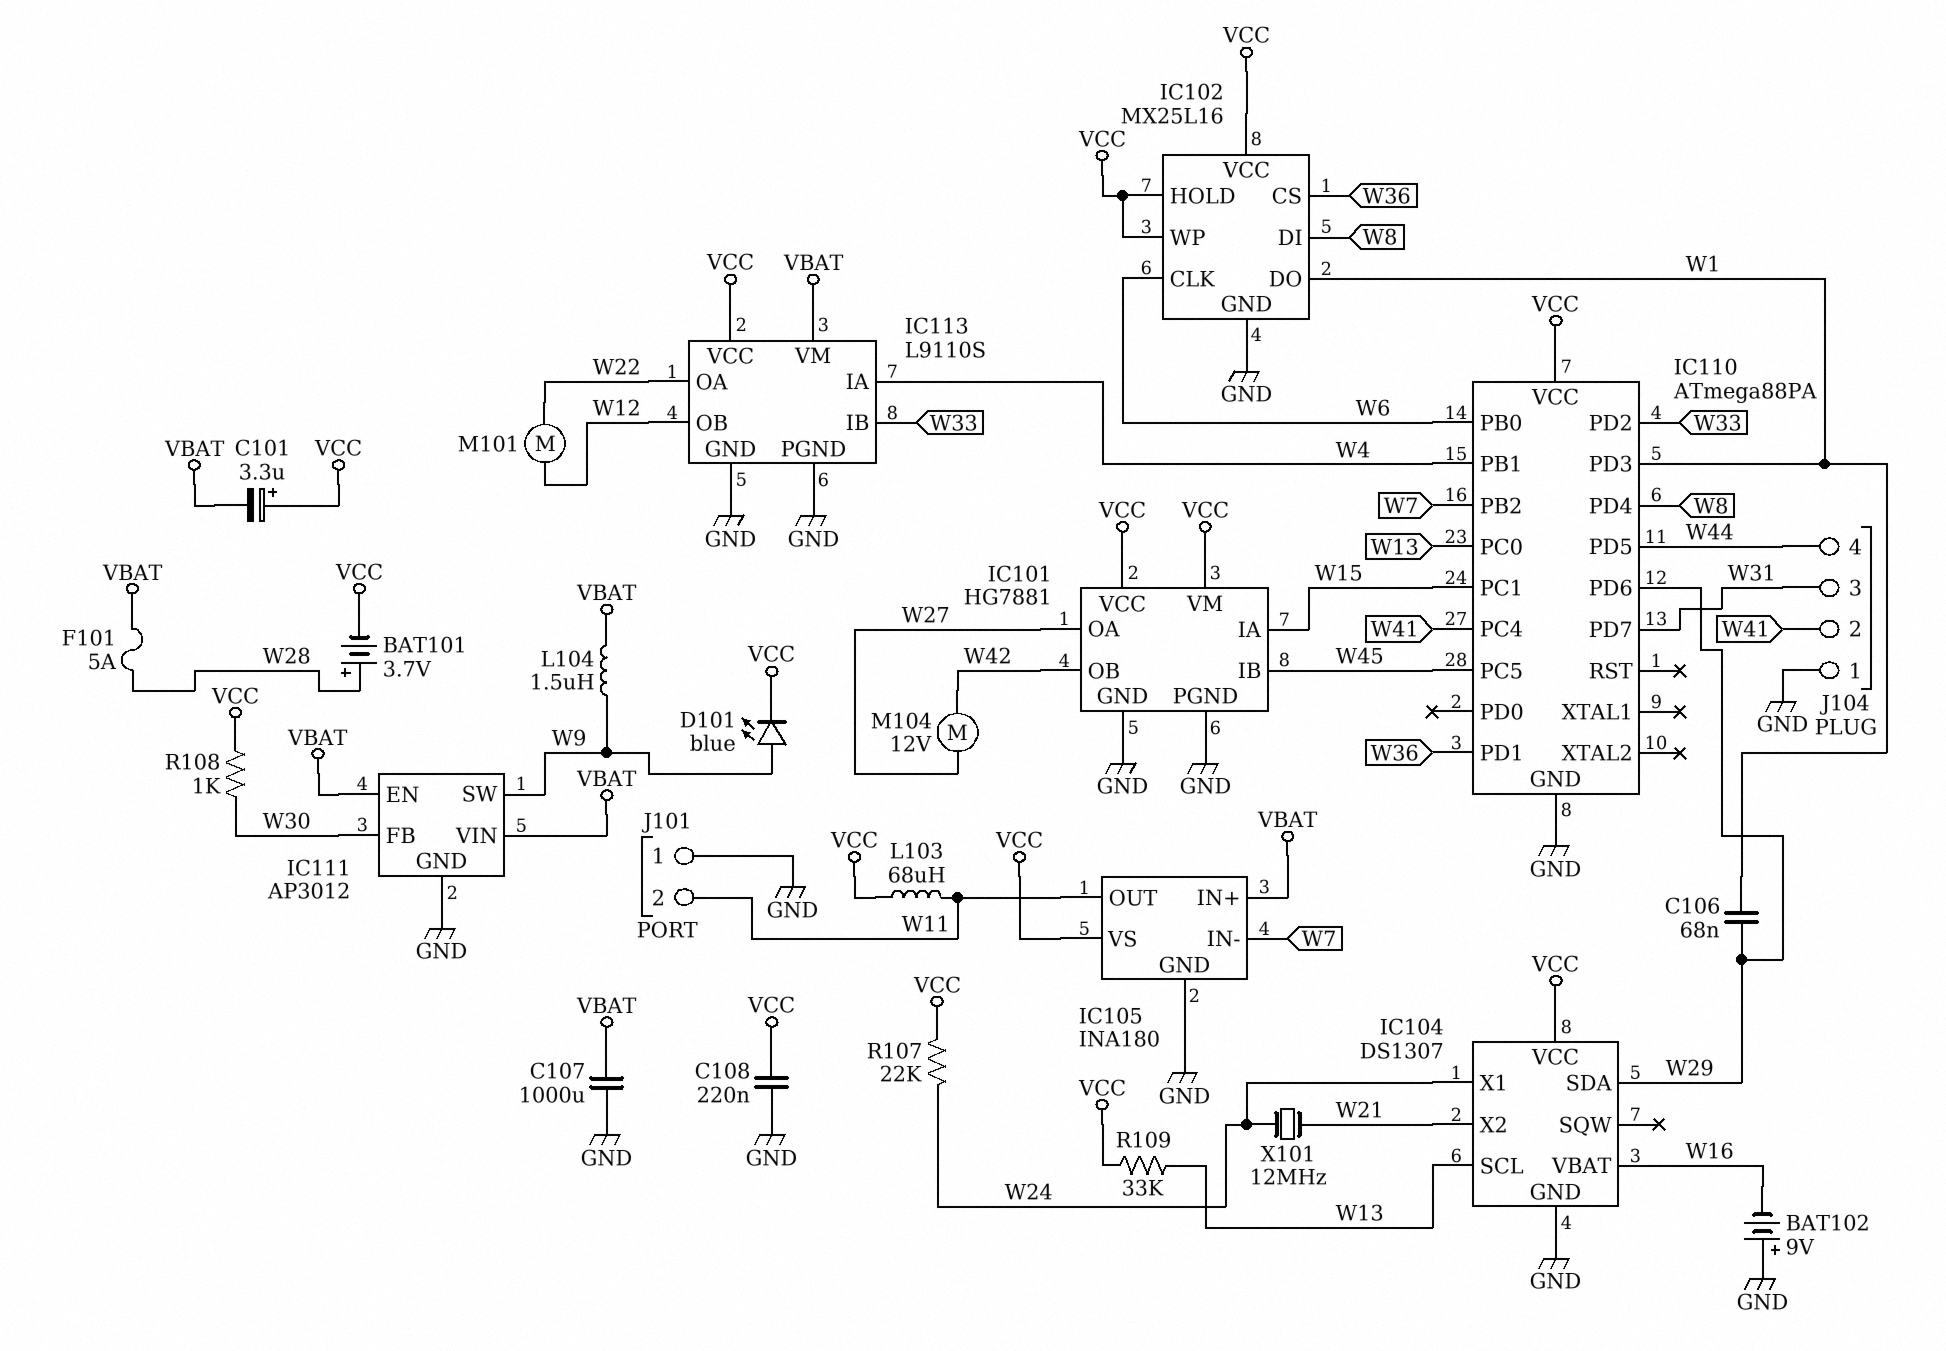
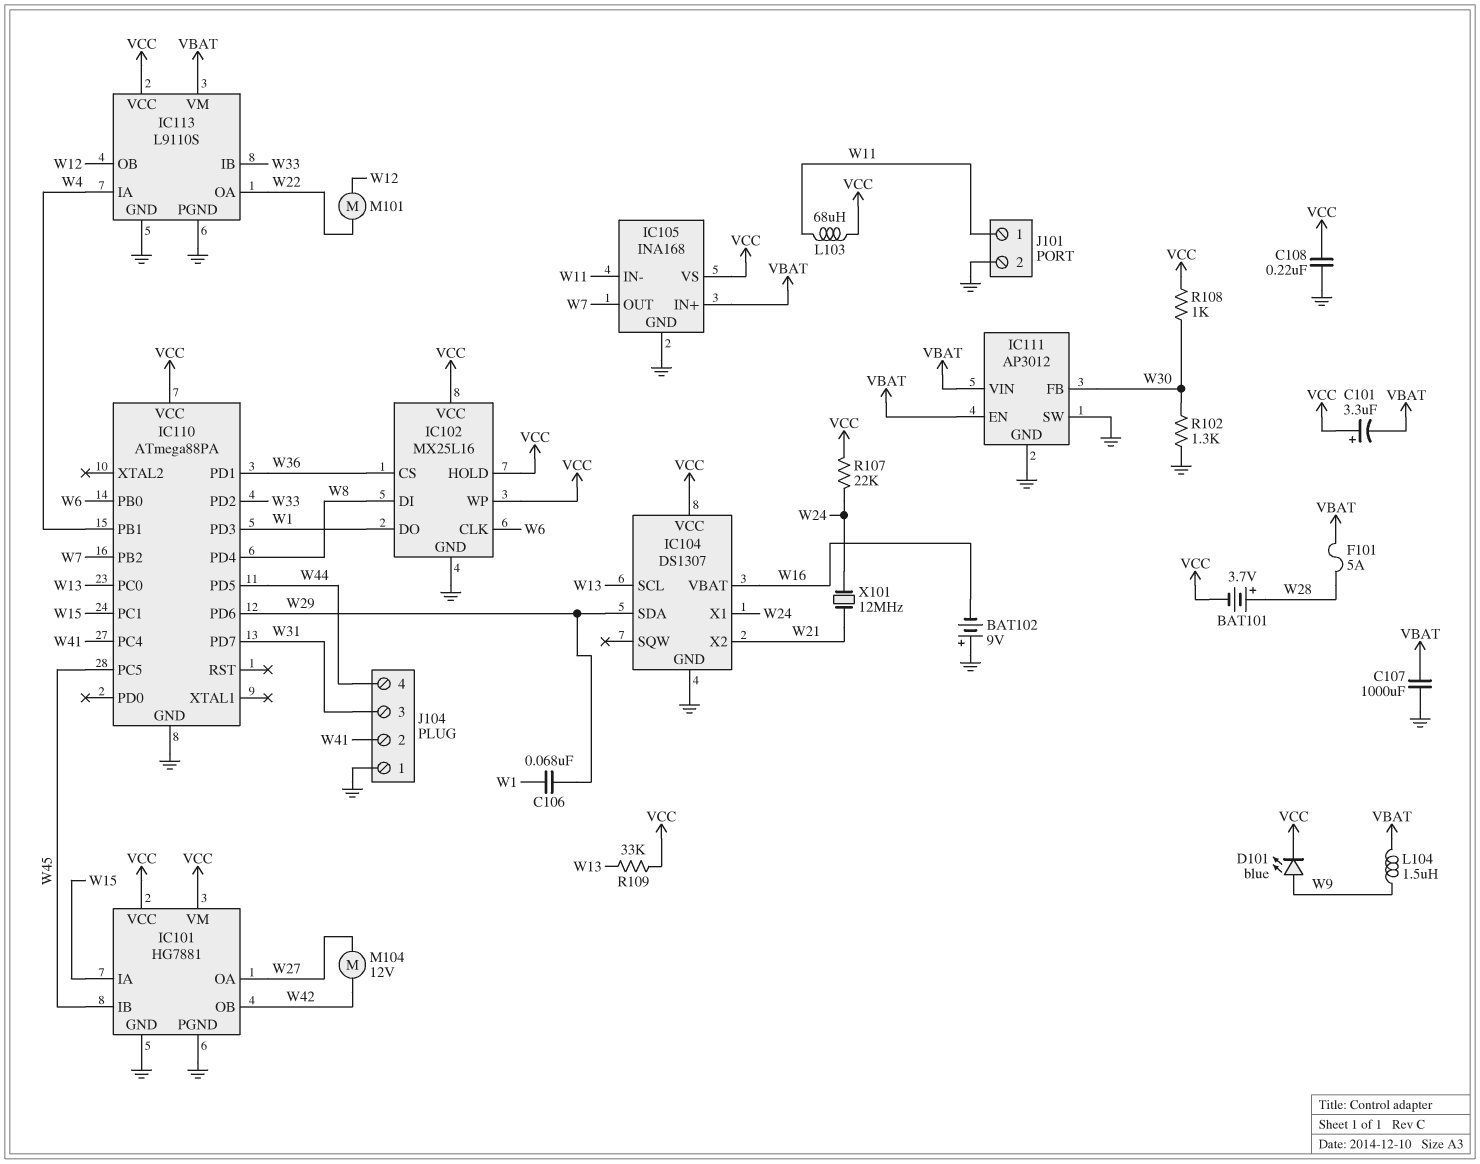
IC105: INA180 -> INA168
IC105 pin IN-: W7 -> W11
IC105 pin OUT: W11 -> W7
IC111 pin SW: W9 -> GND
J101 pin 1: GND -> W11
J101 pin 2: W11 -> GND
R102: none -> 1.3k (GND, W30)

